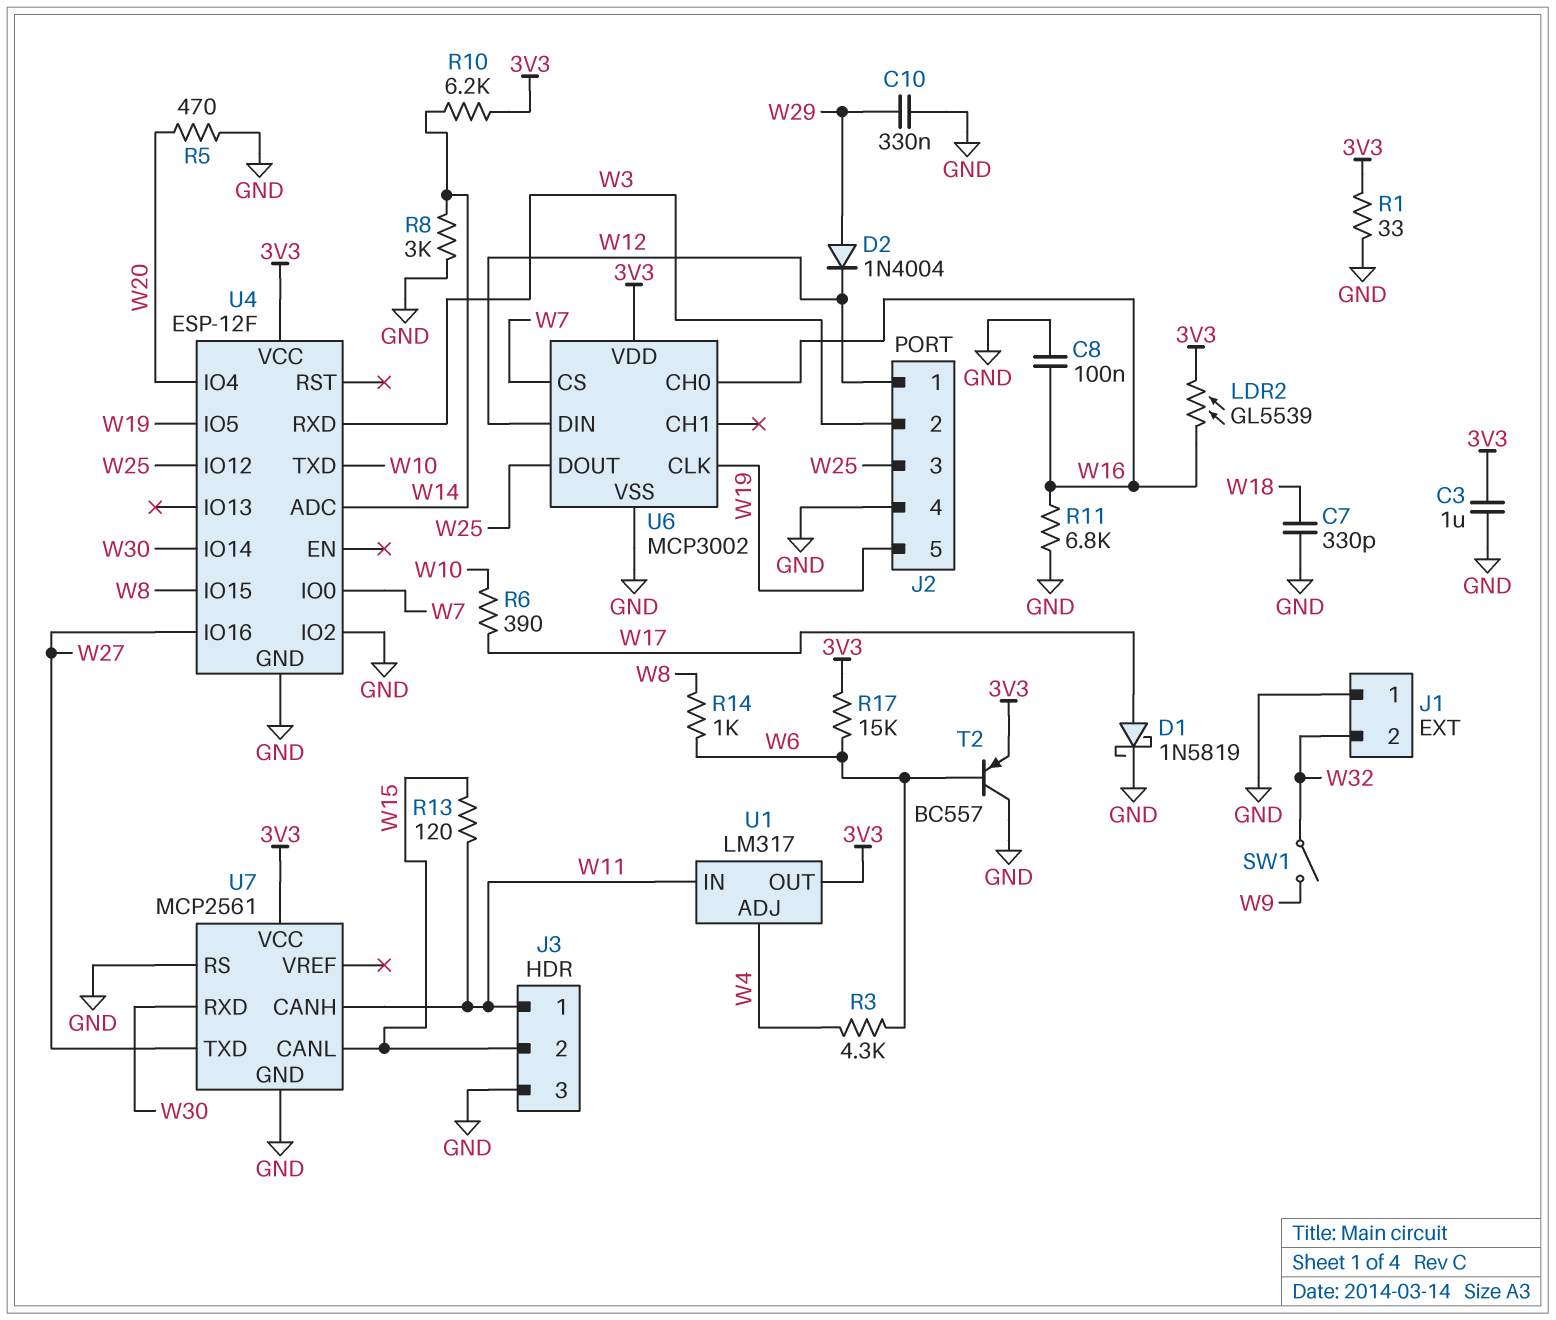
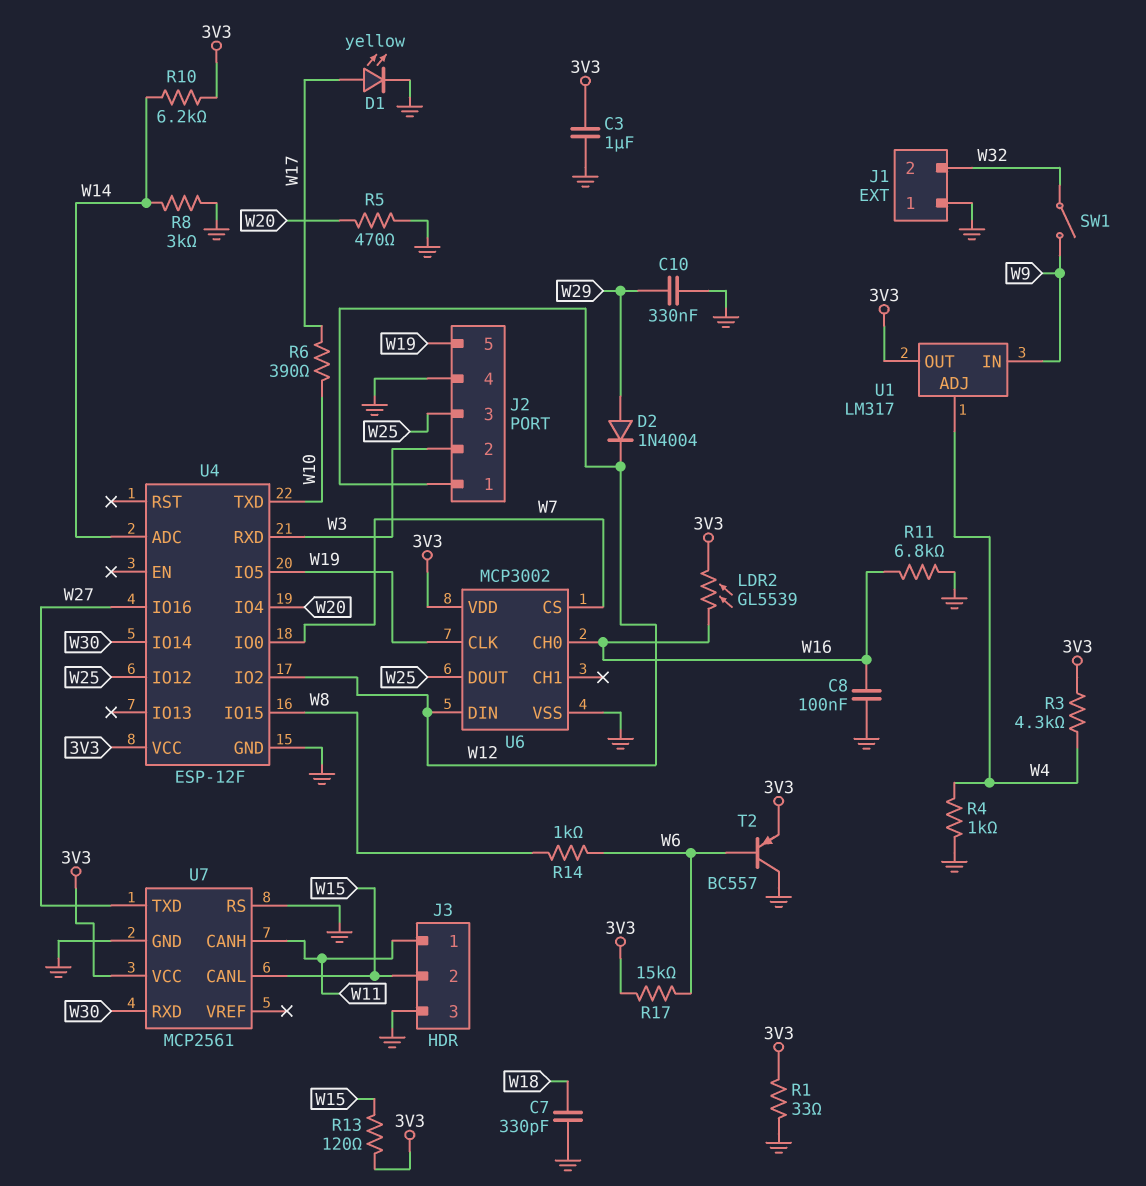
D1: schottky 1N5819 (A W17, K GND) -> LED yellow (A W17, K GND)
R3: 4.3k (W4, W6) -> 4.3k (3V3, W4)
R4: none -> 1k (GND, W4)
R13: 120 (W11, W15) -> 120 (3V3, W15)
U1 pin IN: W11 -> W9
U4 pin IO2: GND -> W12

